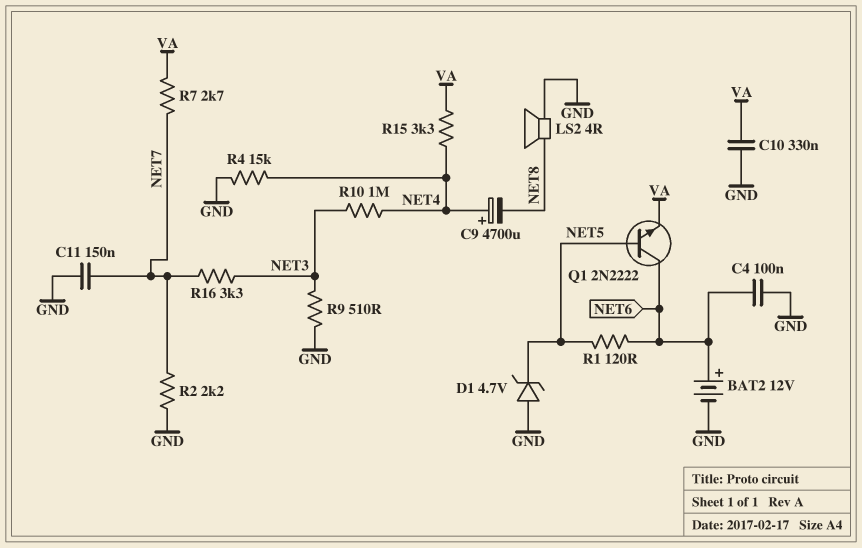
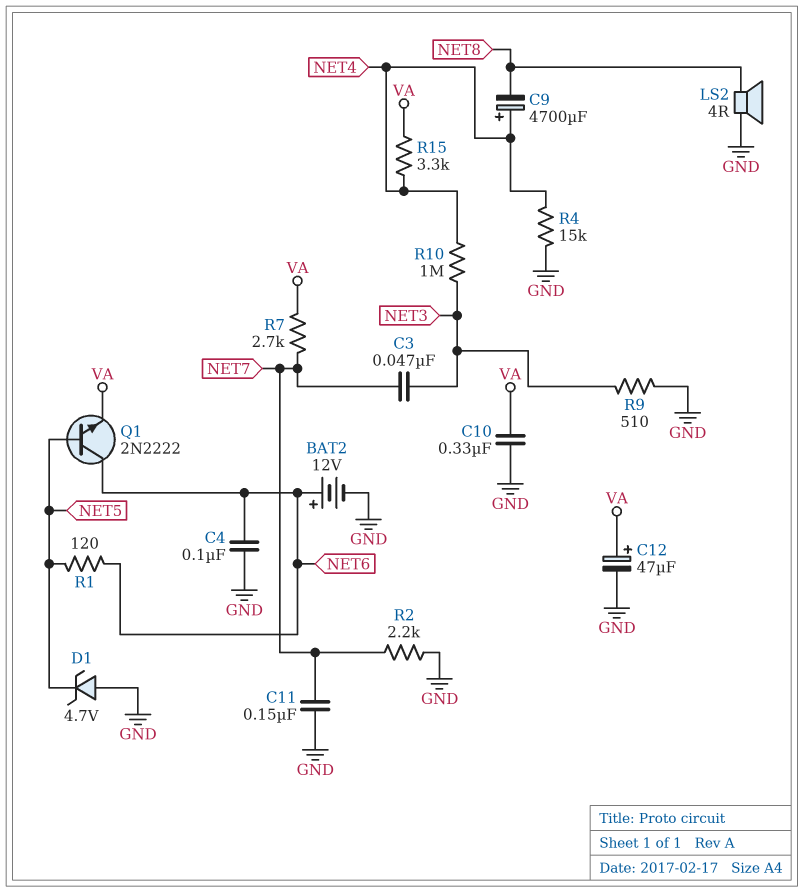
C3: none -> 47nF (NET3, NET7)
C12: none -> 47uF (plus VA, minus GND)
R16: 3.3k (NET3, NET7) -> none

